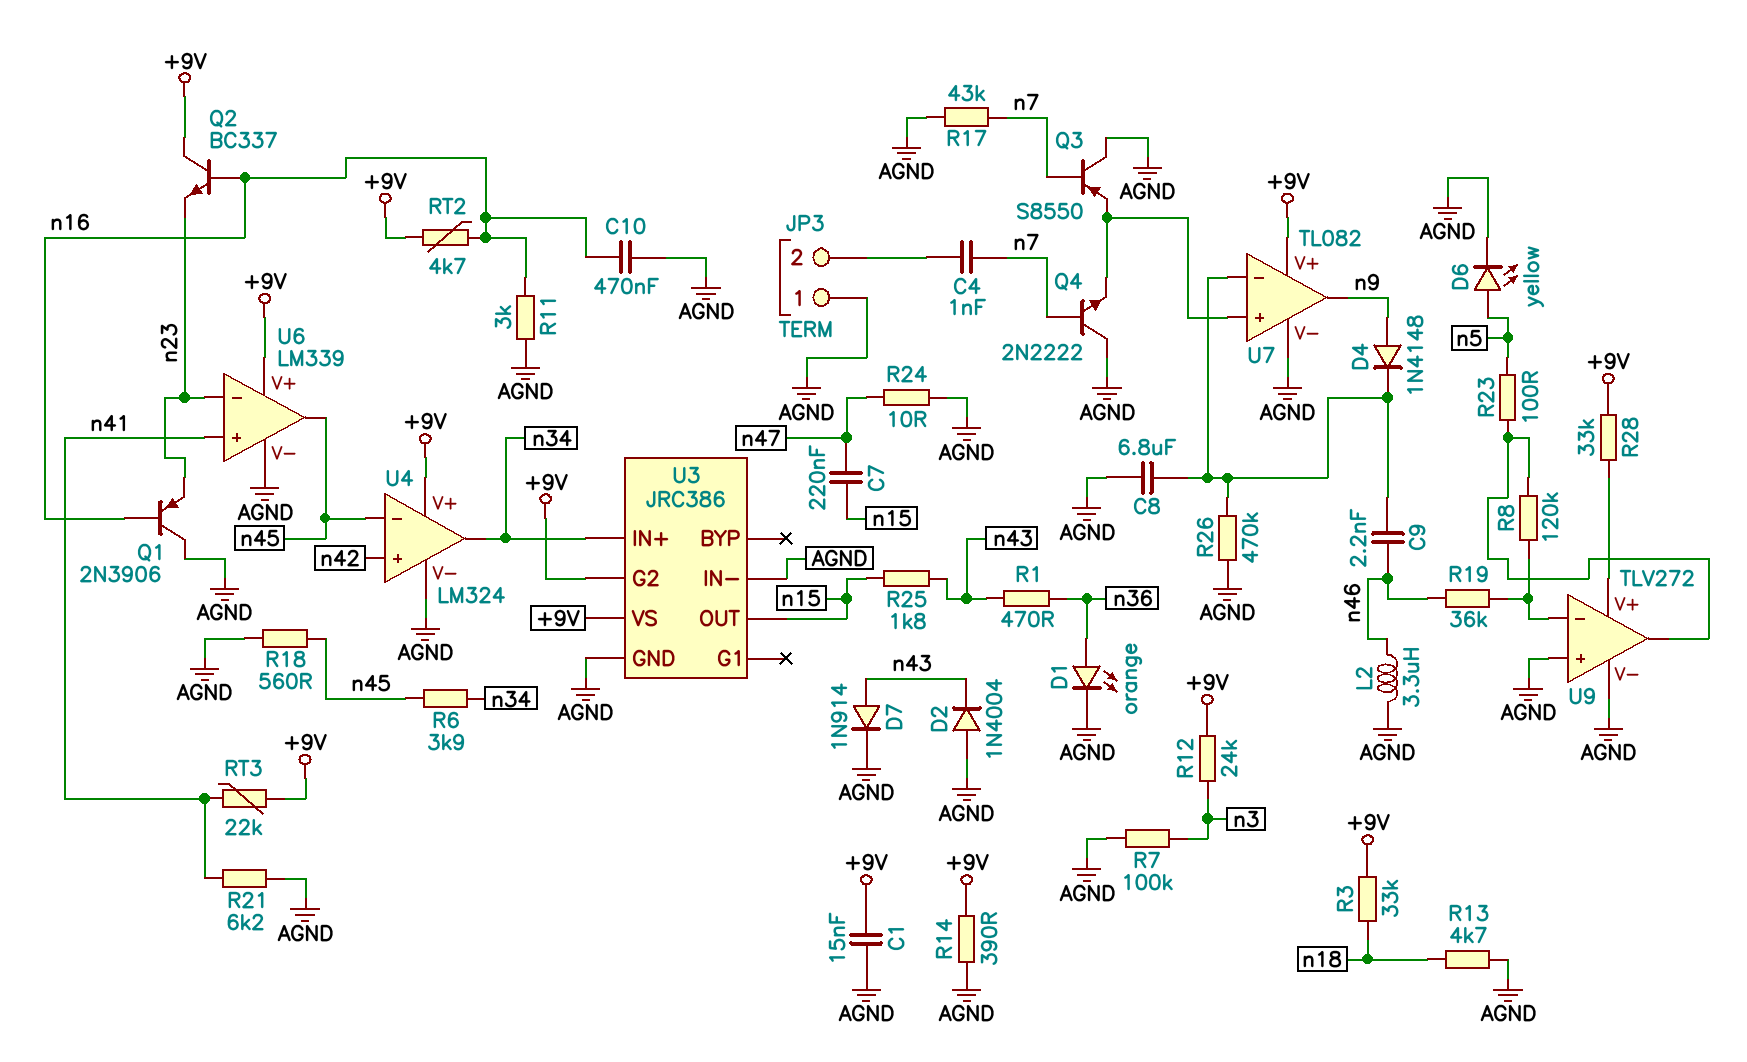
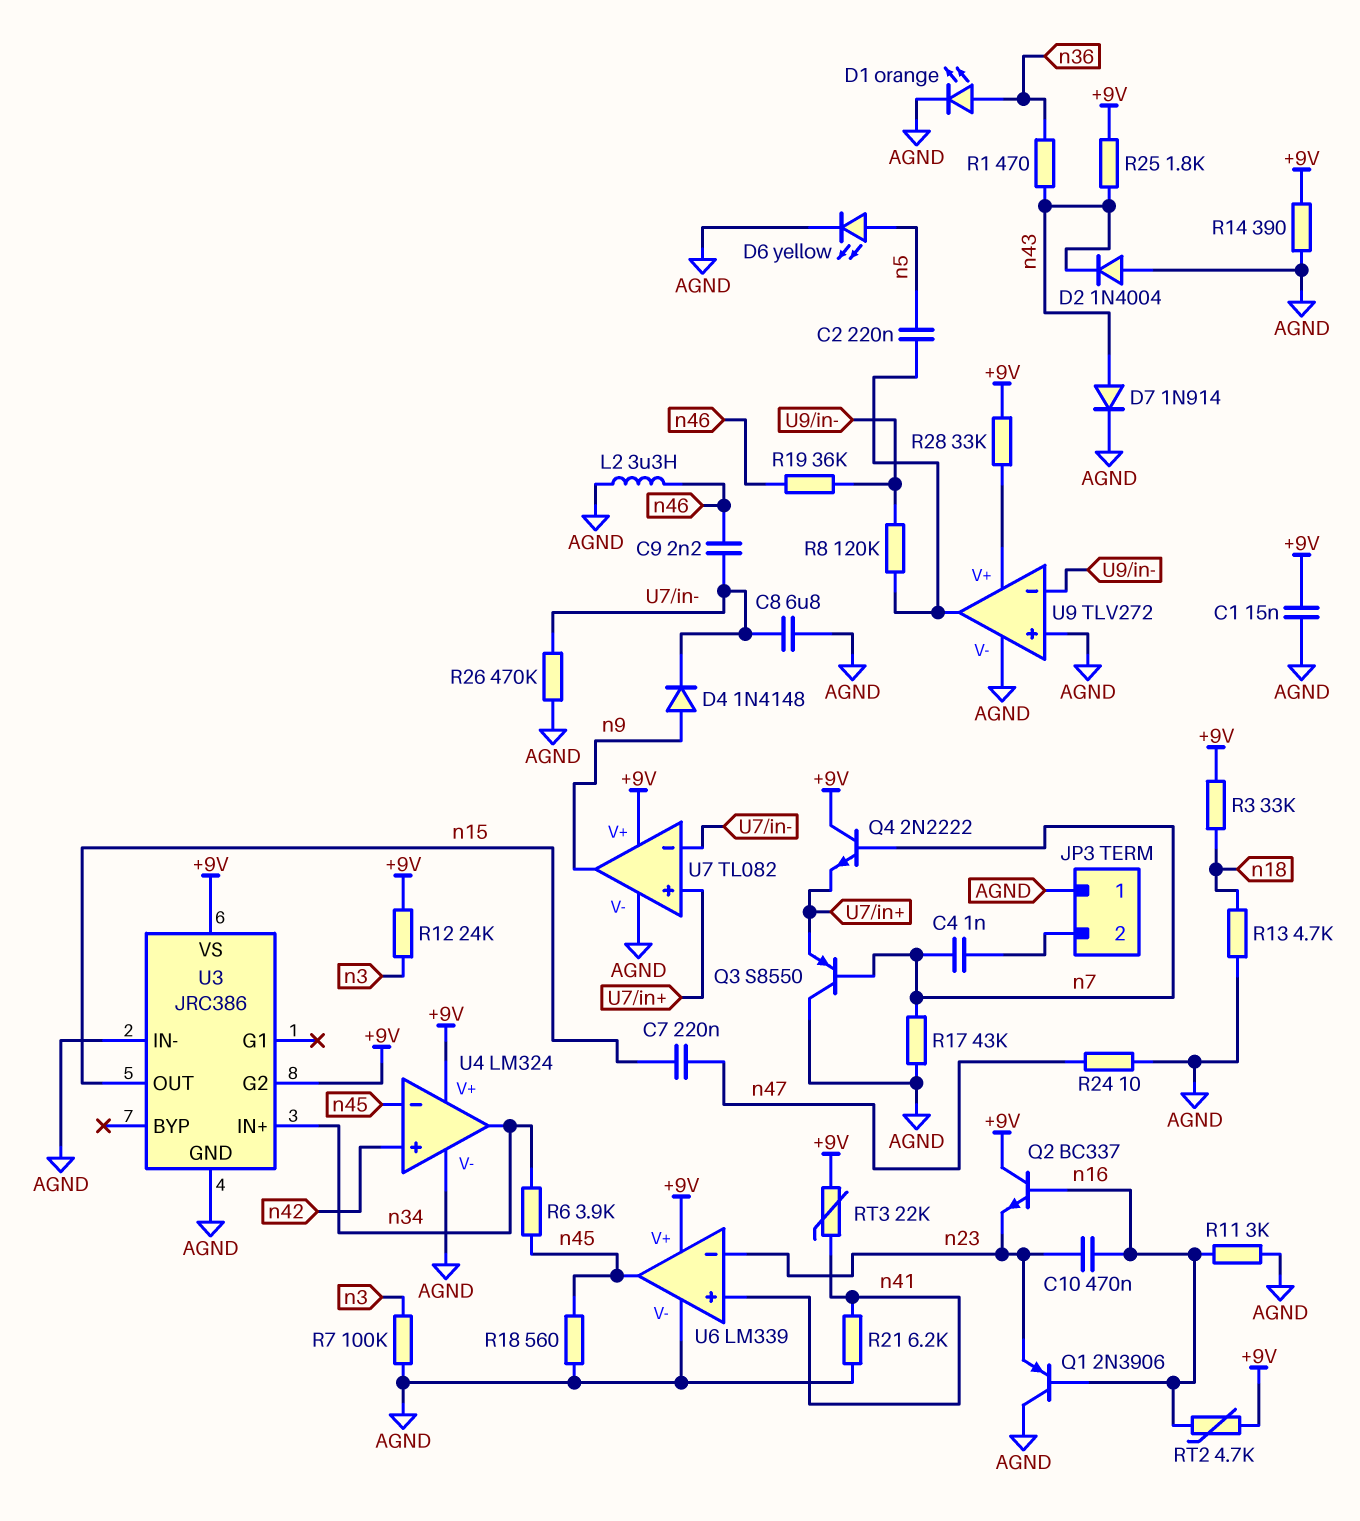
C2: none -> 220nF (U9/out, n5)
C10: 470nF (AGND, n16) -> 470nF (n16, n23)
Q4: NPN 2N2222 (B n7, C AGND, E U7/in+) -> NPN 2N2222 (B n7, C +9V, E U7/in+)
R23: 100 (U9/out, n5) -> none
R25: 1.8k (n15, n43) -> 1.8k (+9V, n43)

